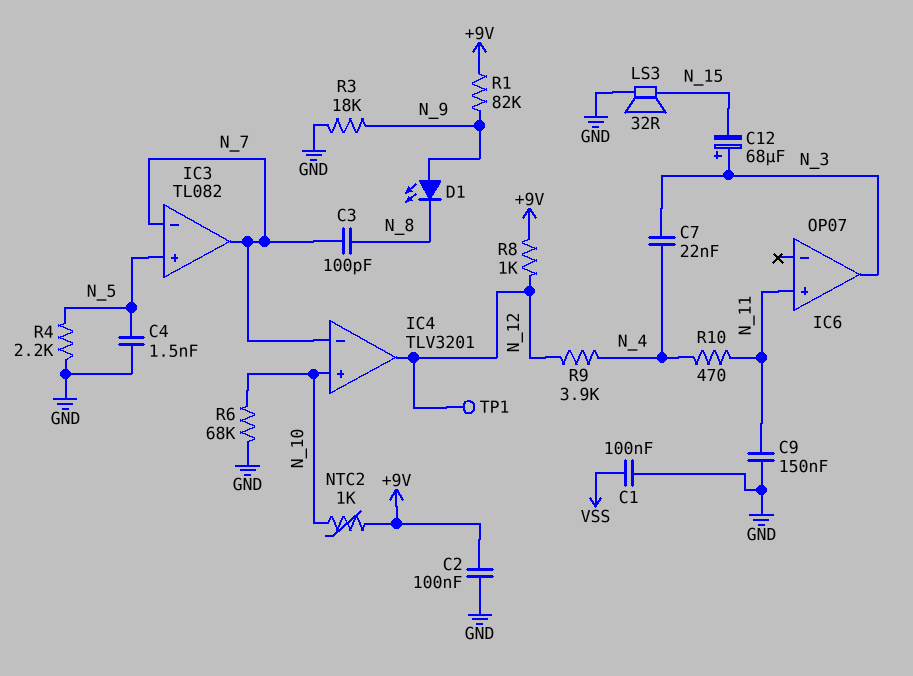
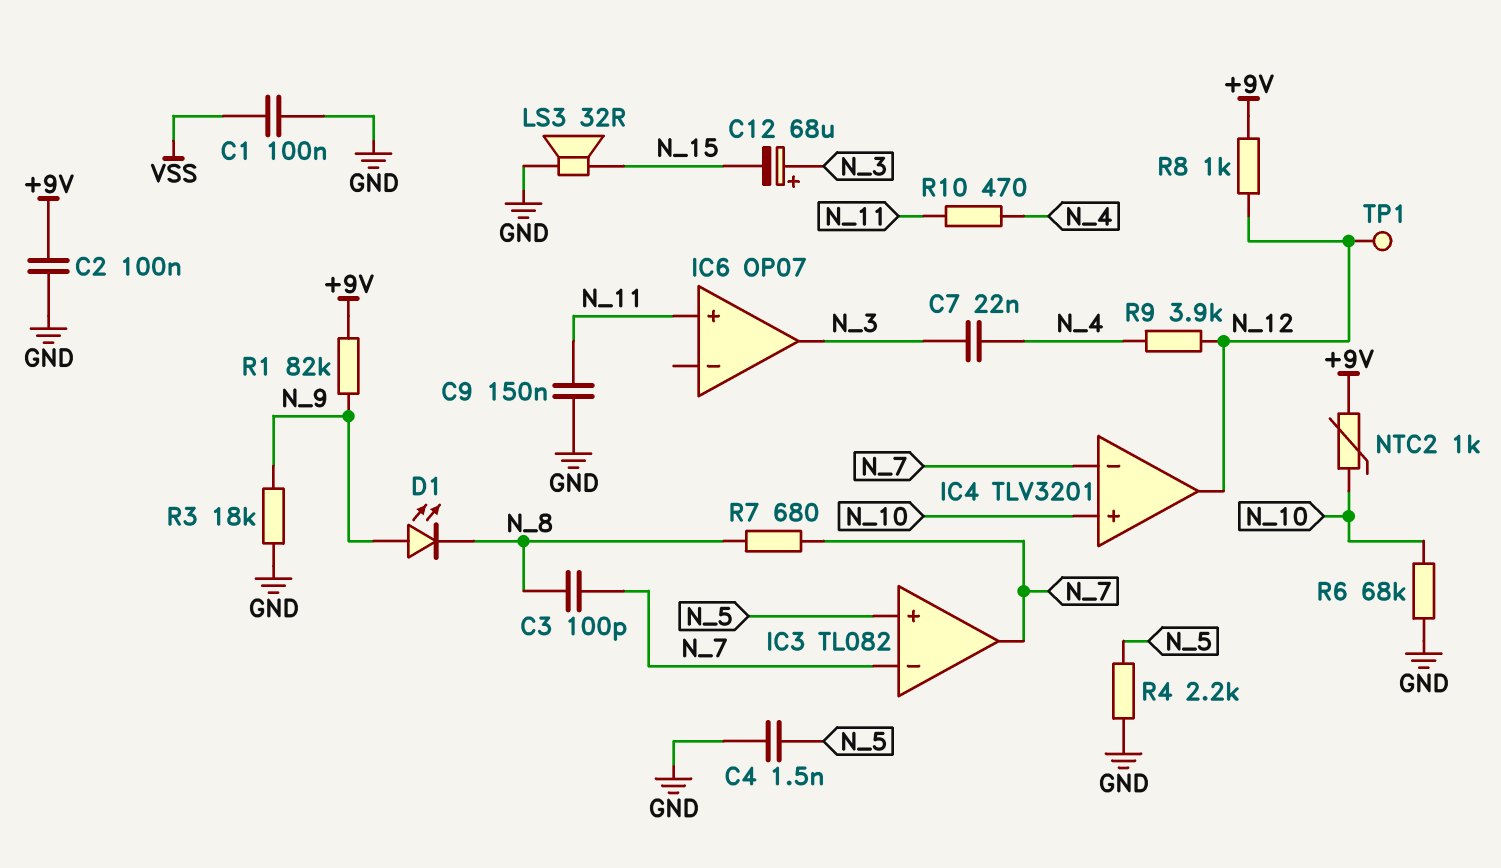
R7: none -> 680 (N_7, N_8)

